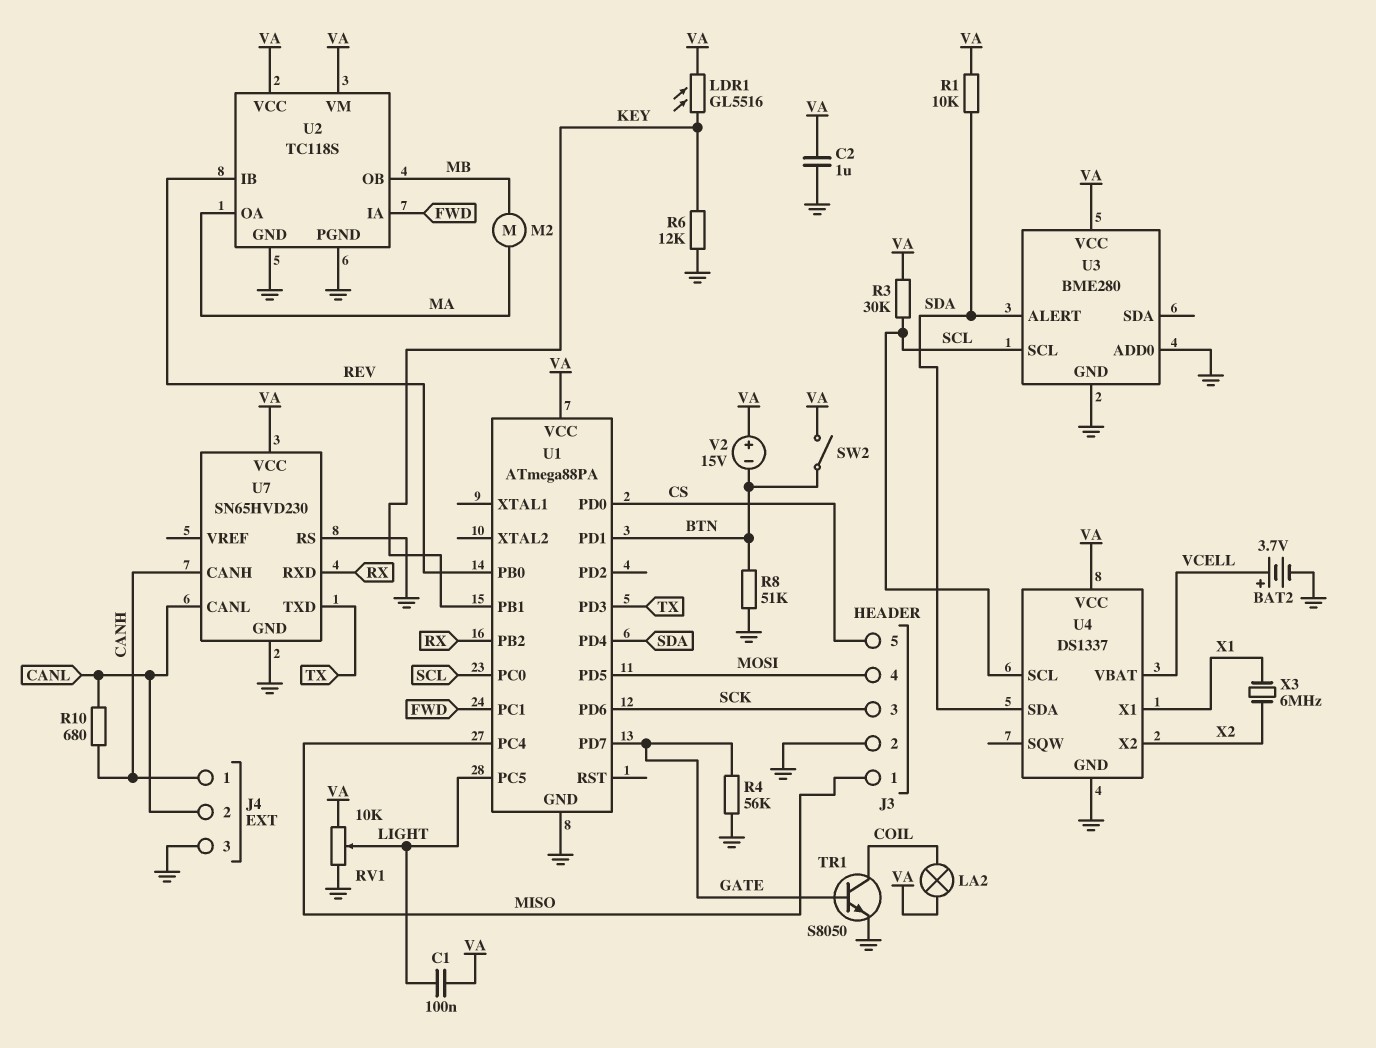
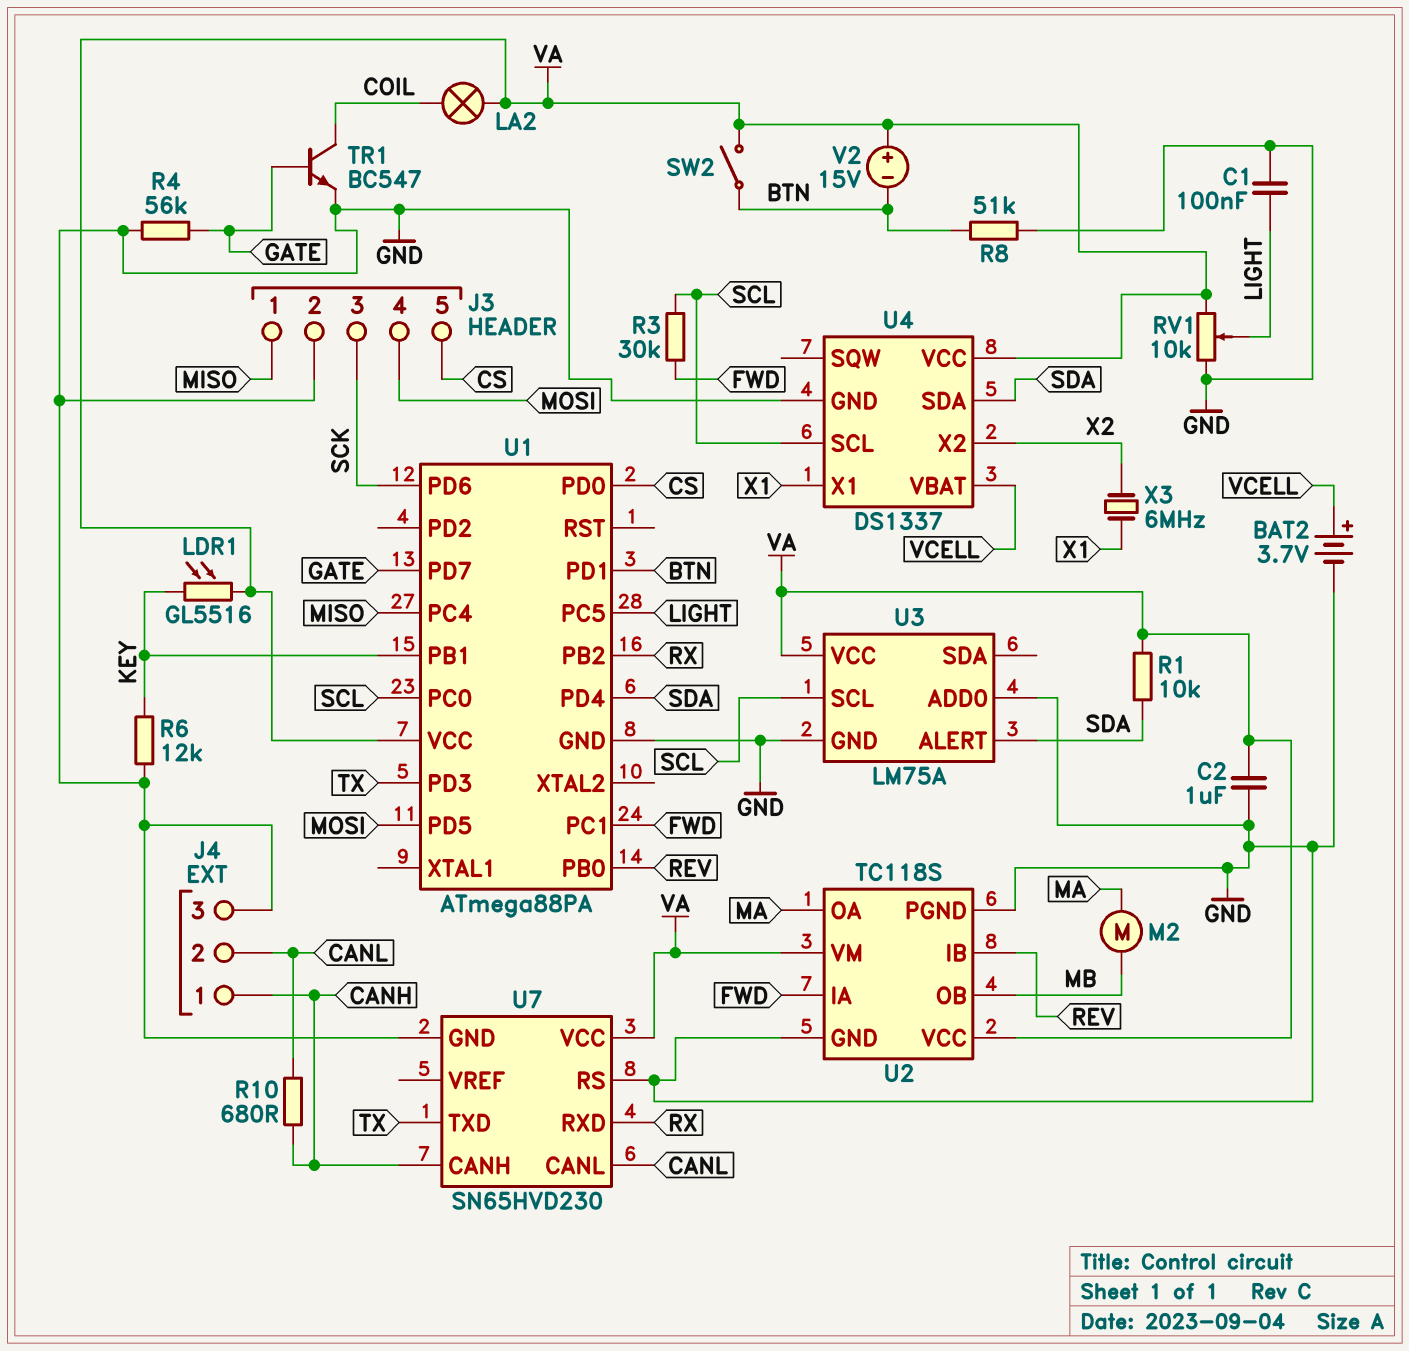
C1: 100nF (LIGHT, VA) -> 100nF (GND, LIGHT)
R3: 30k (SCL, VA) -> 30k (FWD, SCL)
TR1: NPN S8050 (B GATE, C COIL, E GND) -> NPN BC547 (B GATE, C COIL, E GND)
U3: BME280 -> LM75A

